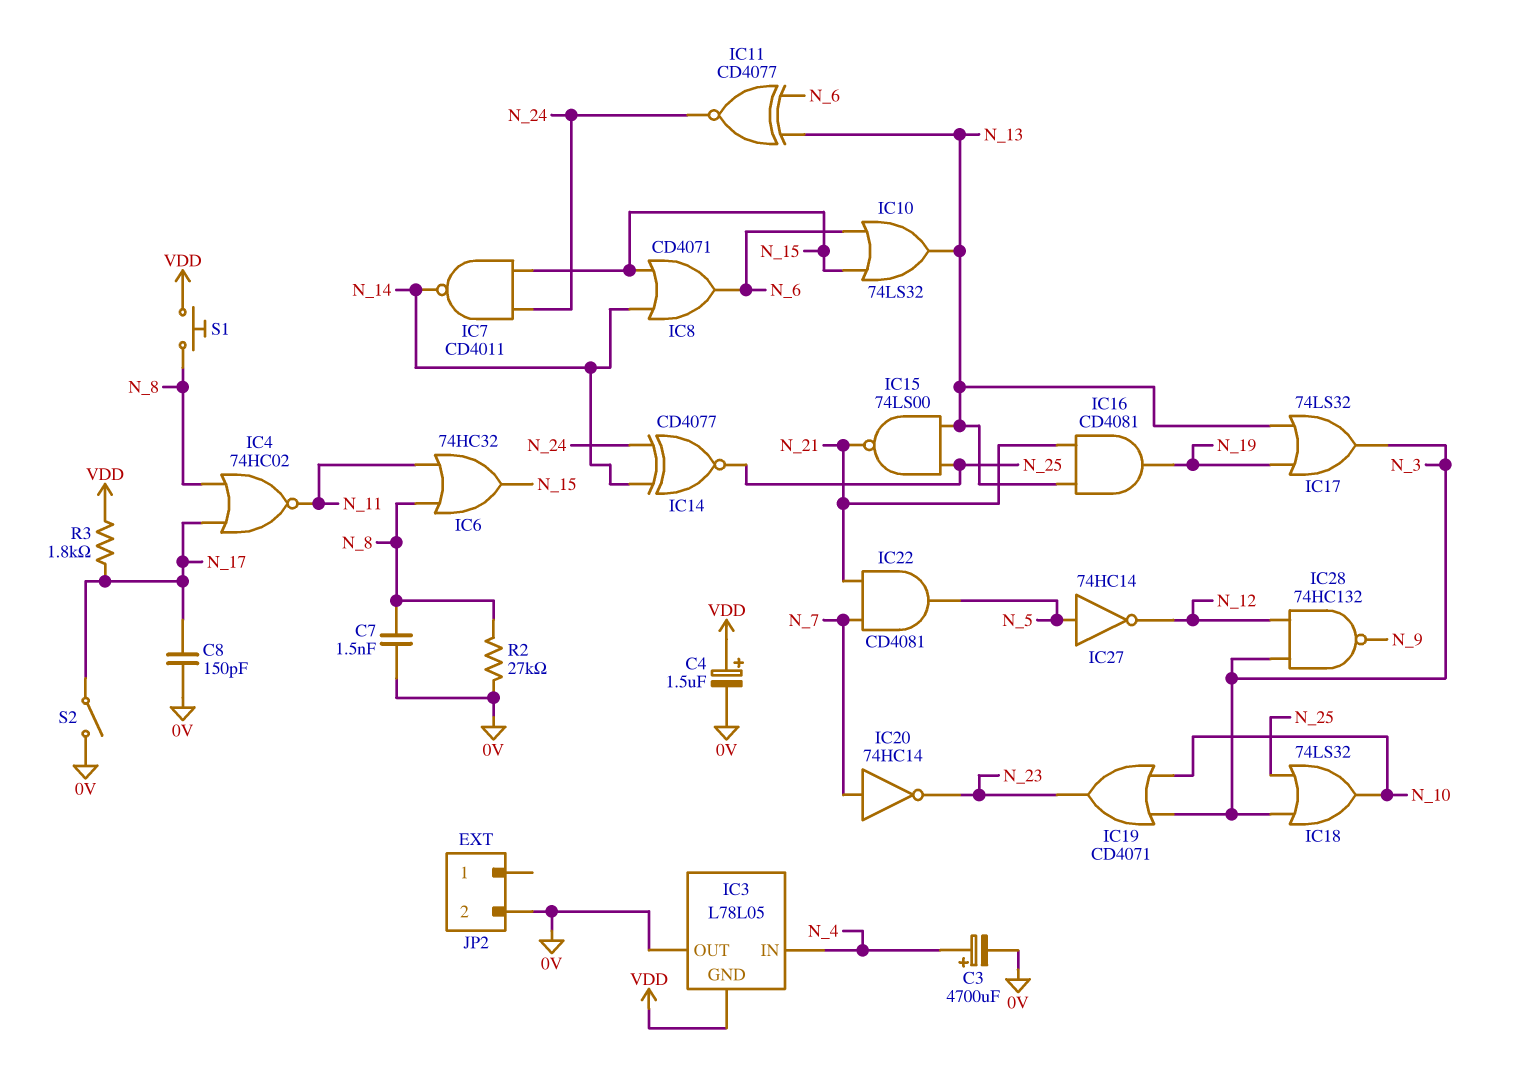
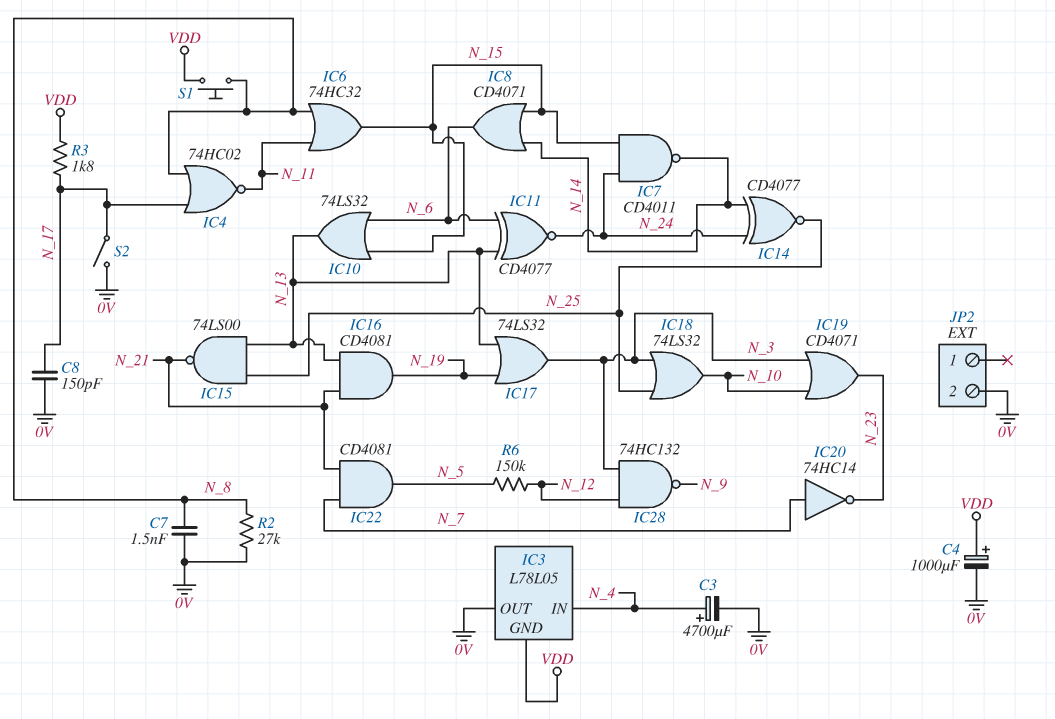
C4: 1.5uF (plus VDD, minus 0V) -> 1000uF (plus VDD, minus 0V)
IC27: NOT 74HC14 (in N_5, out N_12) -> none
R6: none -> 150k (N_5, N_12)

